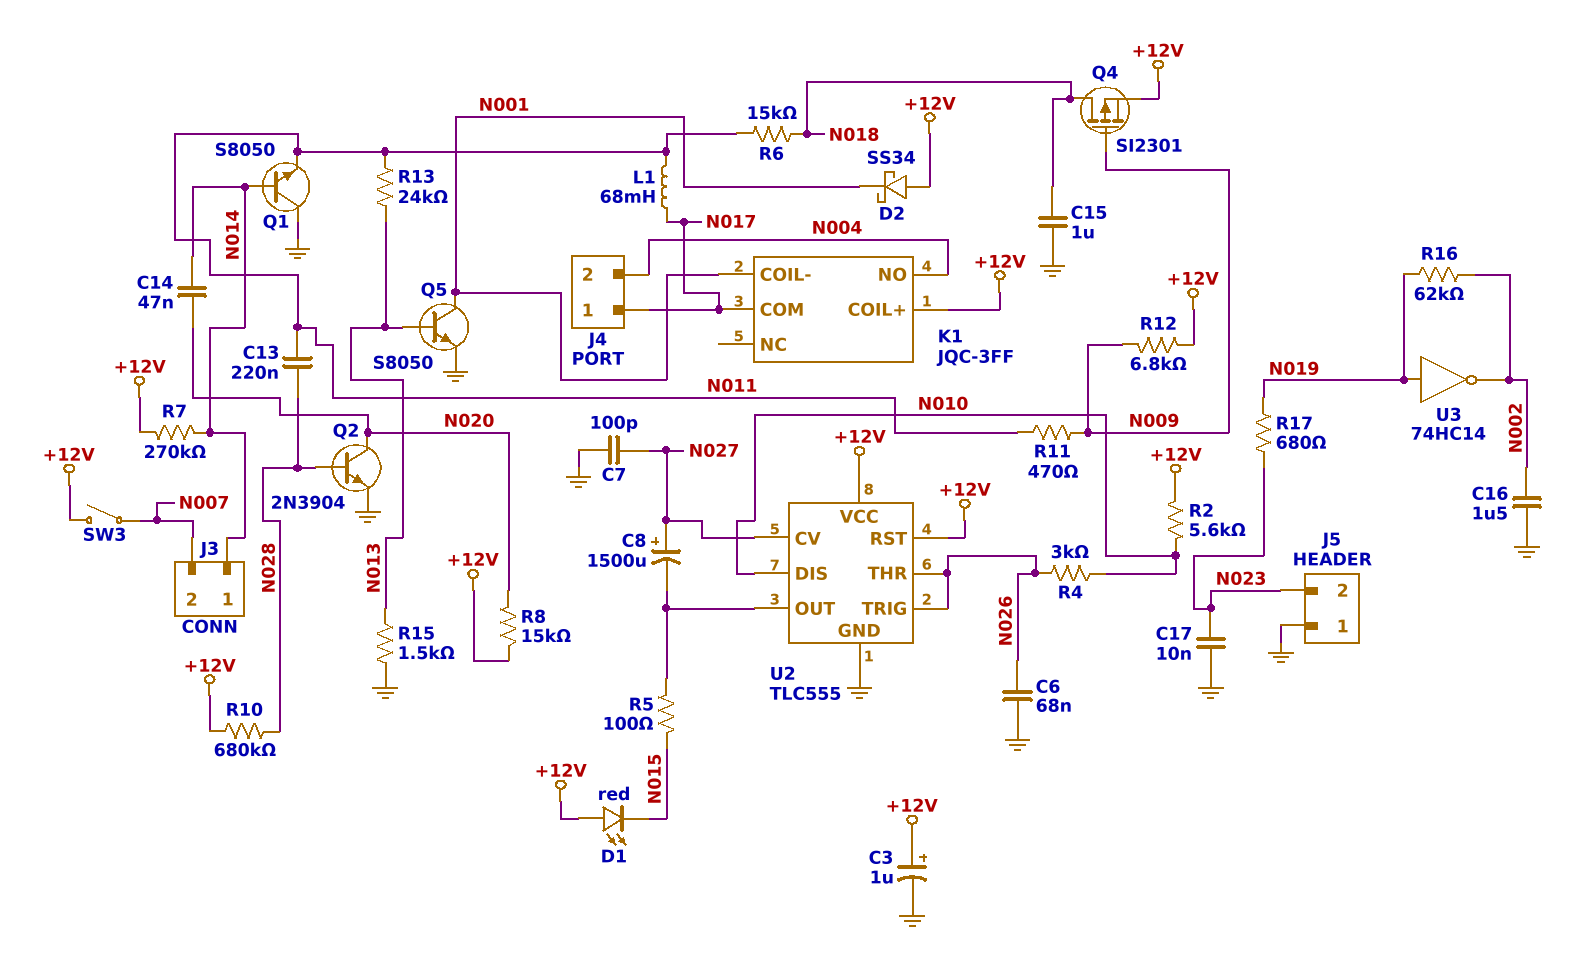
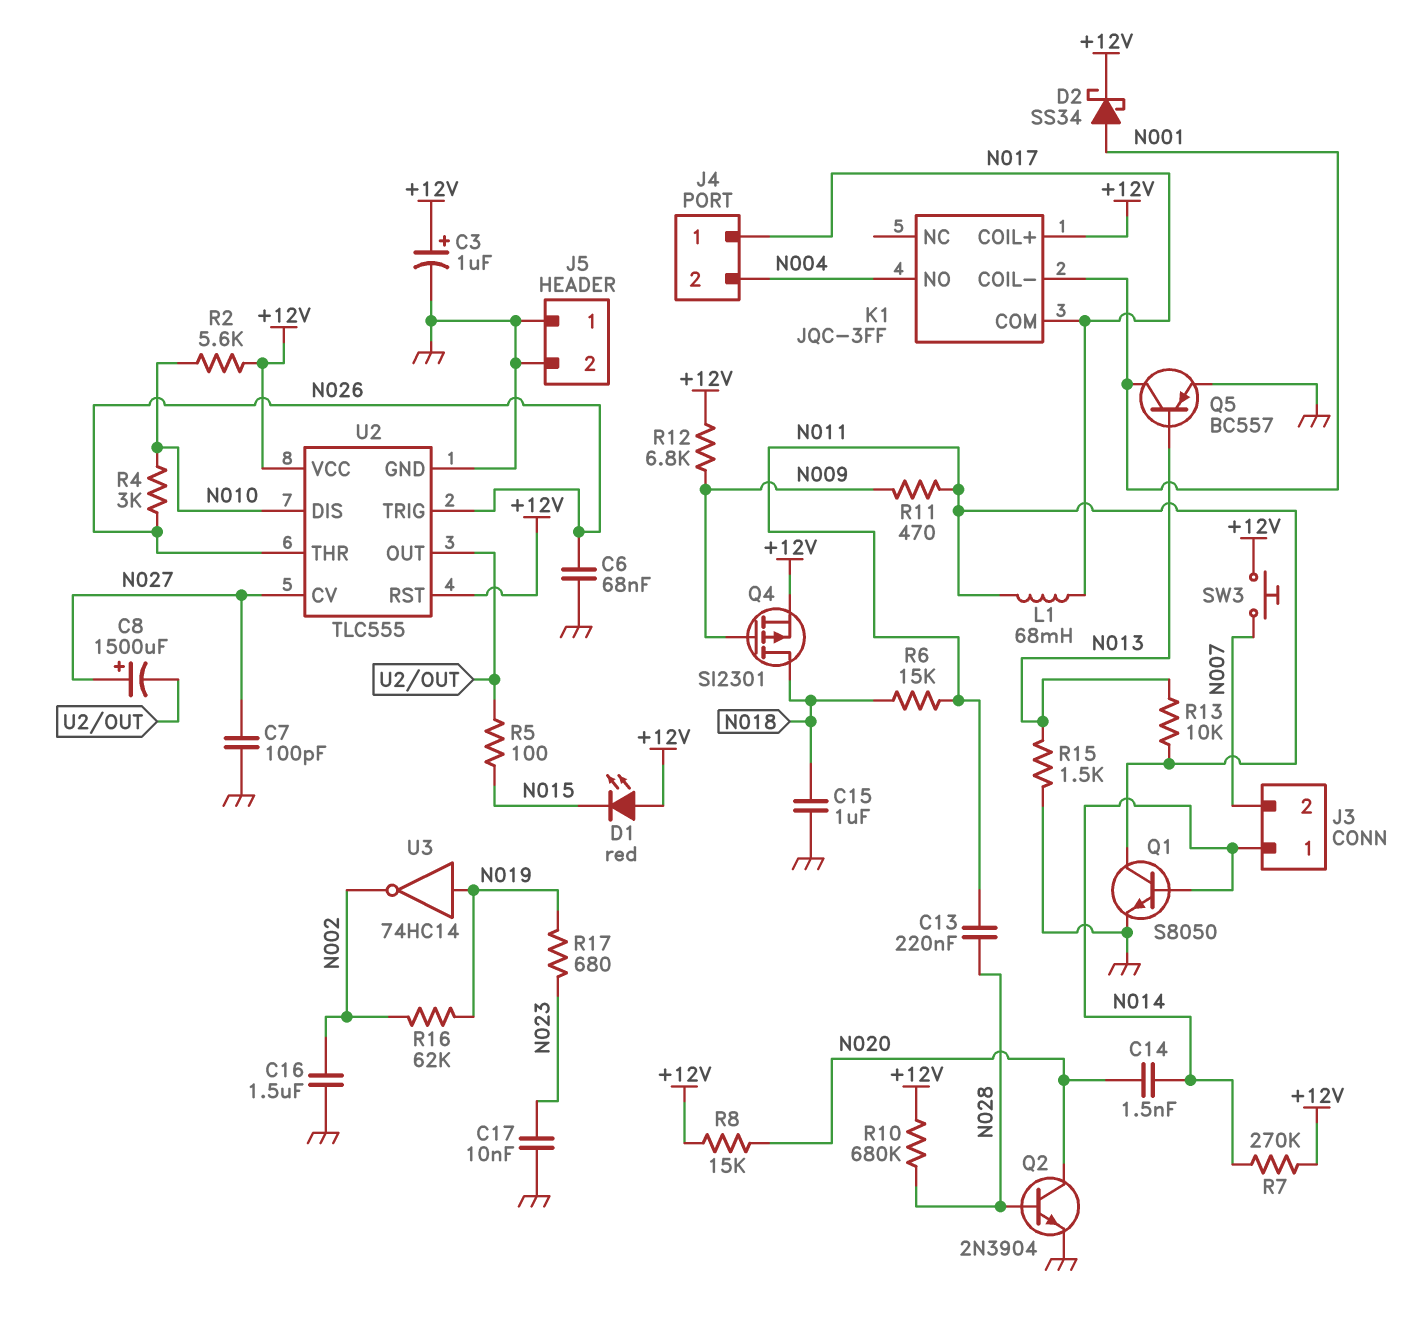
C14: 47nF (N014, N020) -> 1.5nF (N014, N020)
D2: schottky SS34 (A +12V, K N001) -> schottky SS34 (A N001, K +12V)
J5 pin 2: N023 -> GND
Q1: NPN S8050 (B N014, C GND, E N011) -> NPN S8050 (B N014, C N011, E GND)
Q5: NPN S8050 (B N013, C N001, E GND) -> PNP BC557 (B N013, C N001, E GND)
R13: 24k (N011, N013) -> 10k (N011, N013)
SW3: switch (+12V, N007) -> button (+12V, N007)

